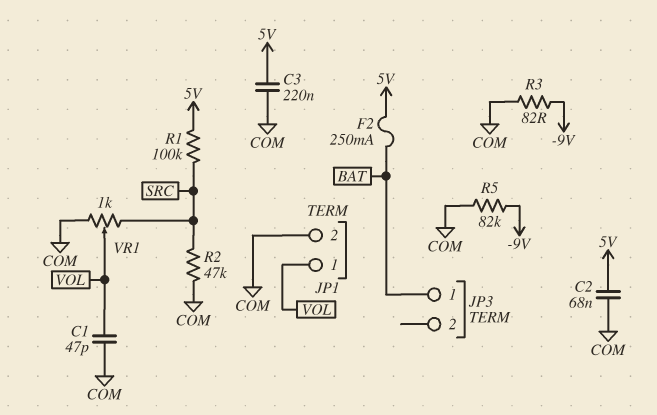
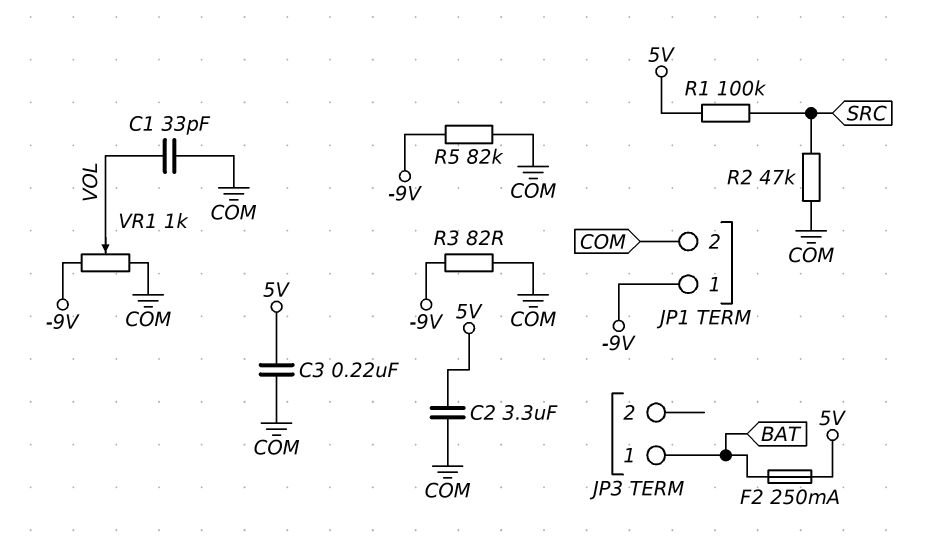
C1: 47pF (COM, VOL) -> 33pF (COM, VOL)
C2: 68nF (5V, COM) -> 3.3uF (5V, COM)
JP1 pin 1: VOL -> -9V
VR1: 1k (COM, SRC, wiper VOL) -> 1k (-9V, COM, wiper VOL)

